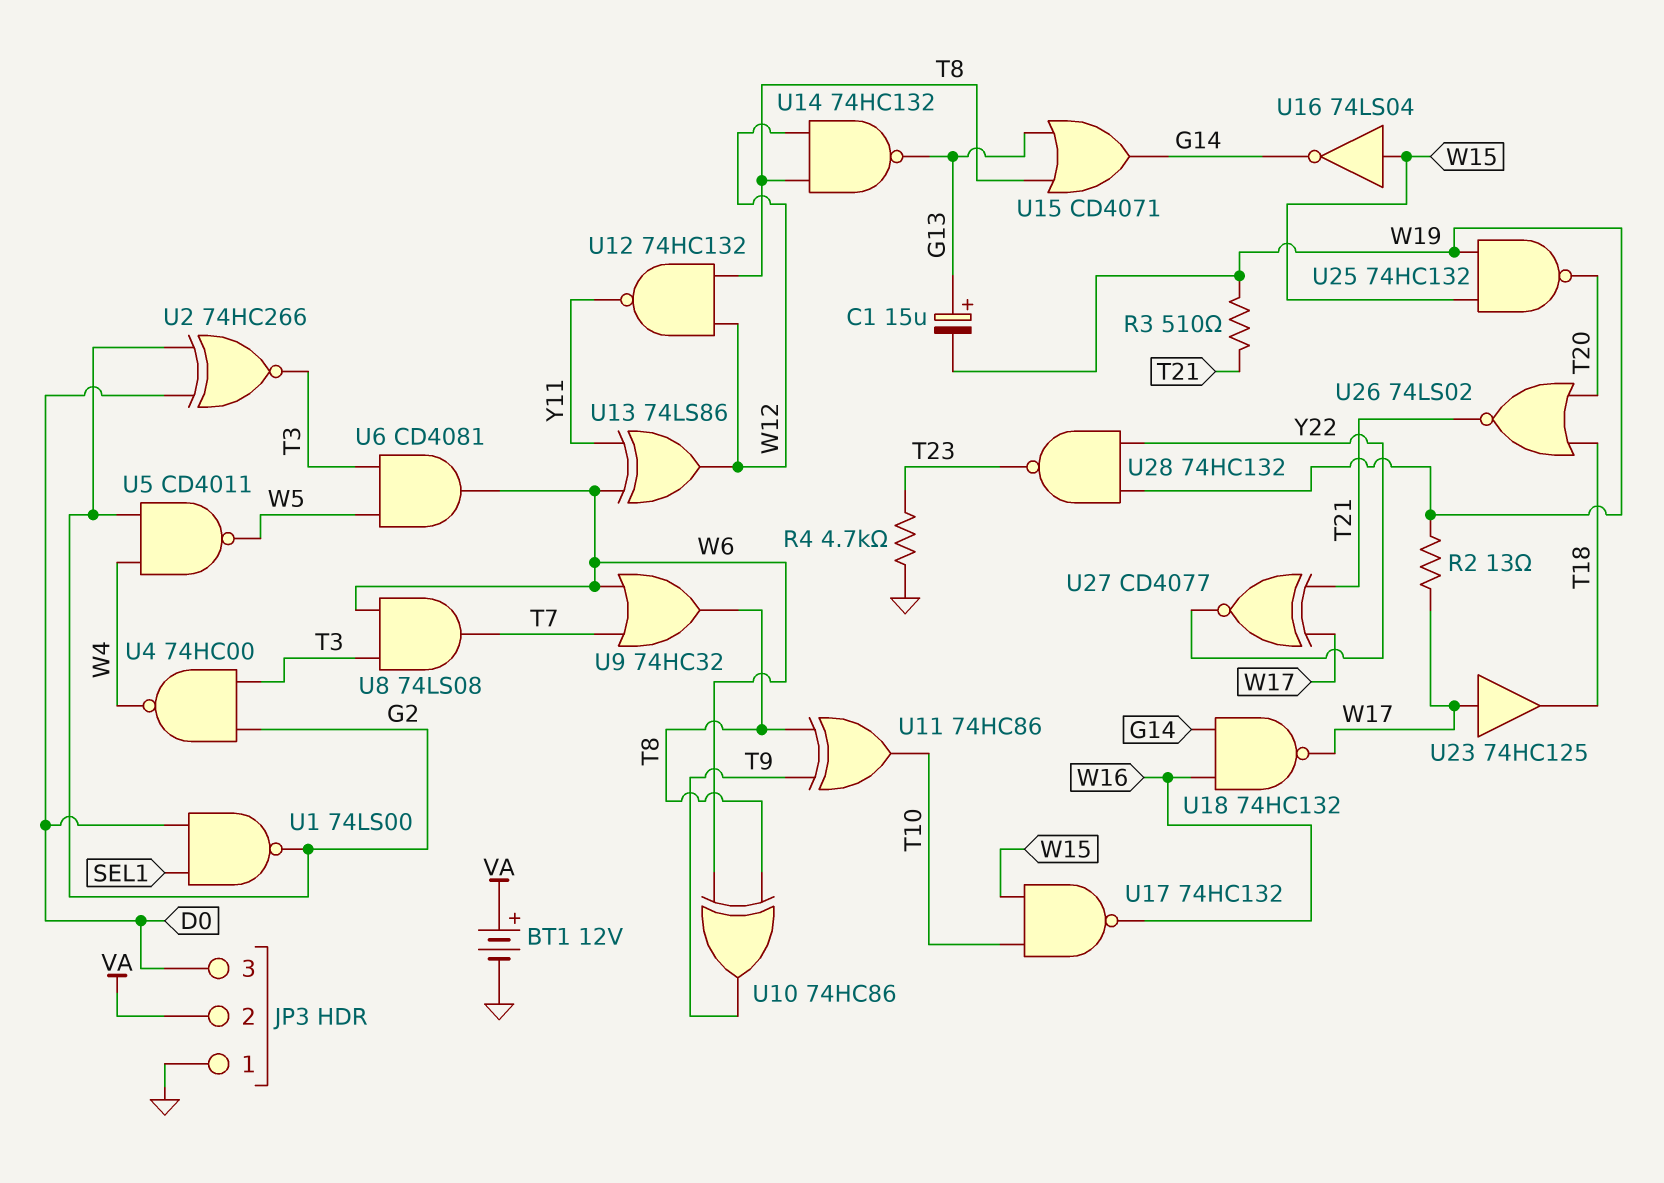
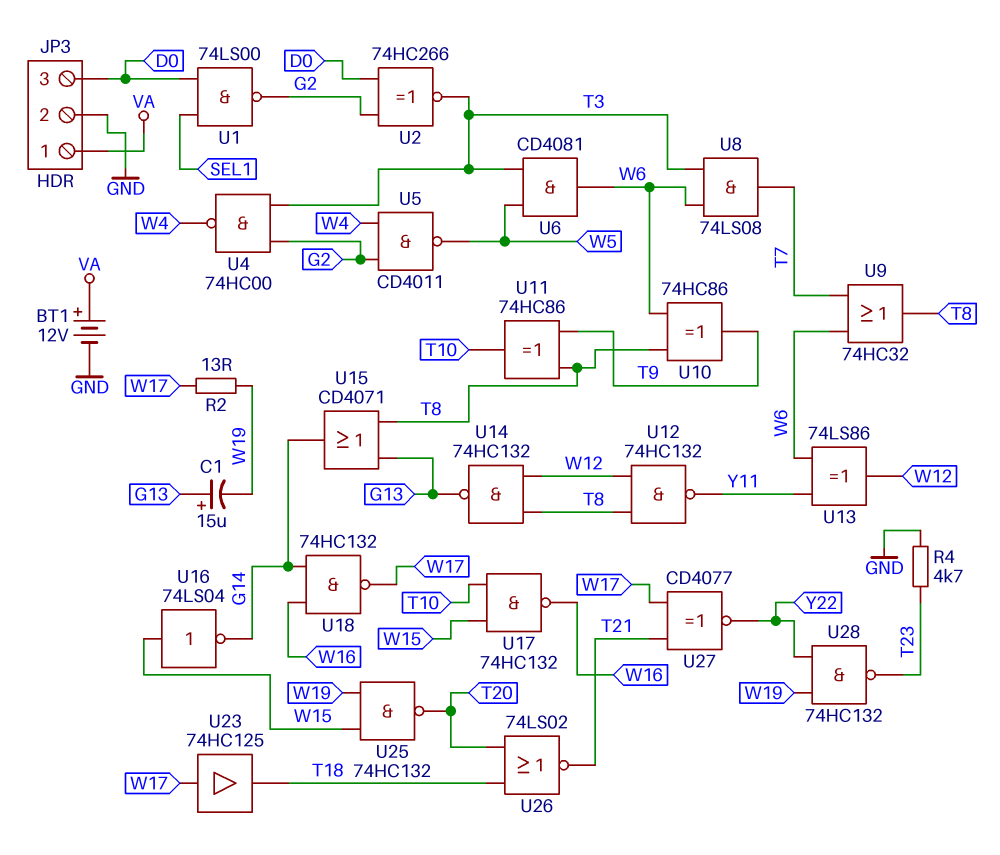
JP3 pin 1: GND -> VA
JP3 pin 2: VA -> GND
R3: 510 (T21, W19) -> none

